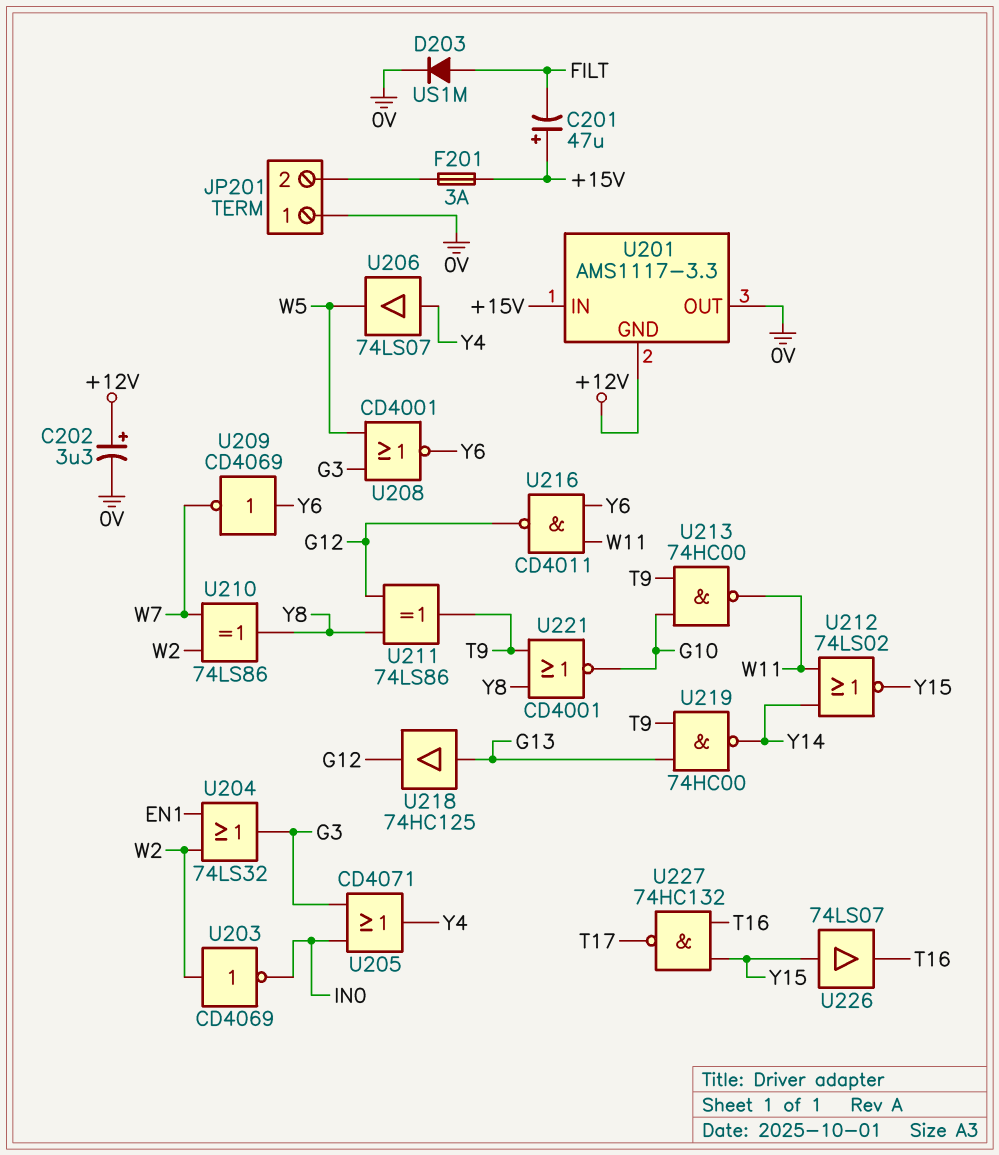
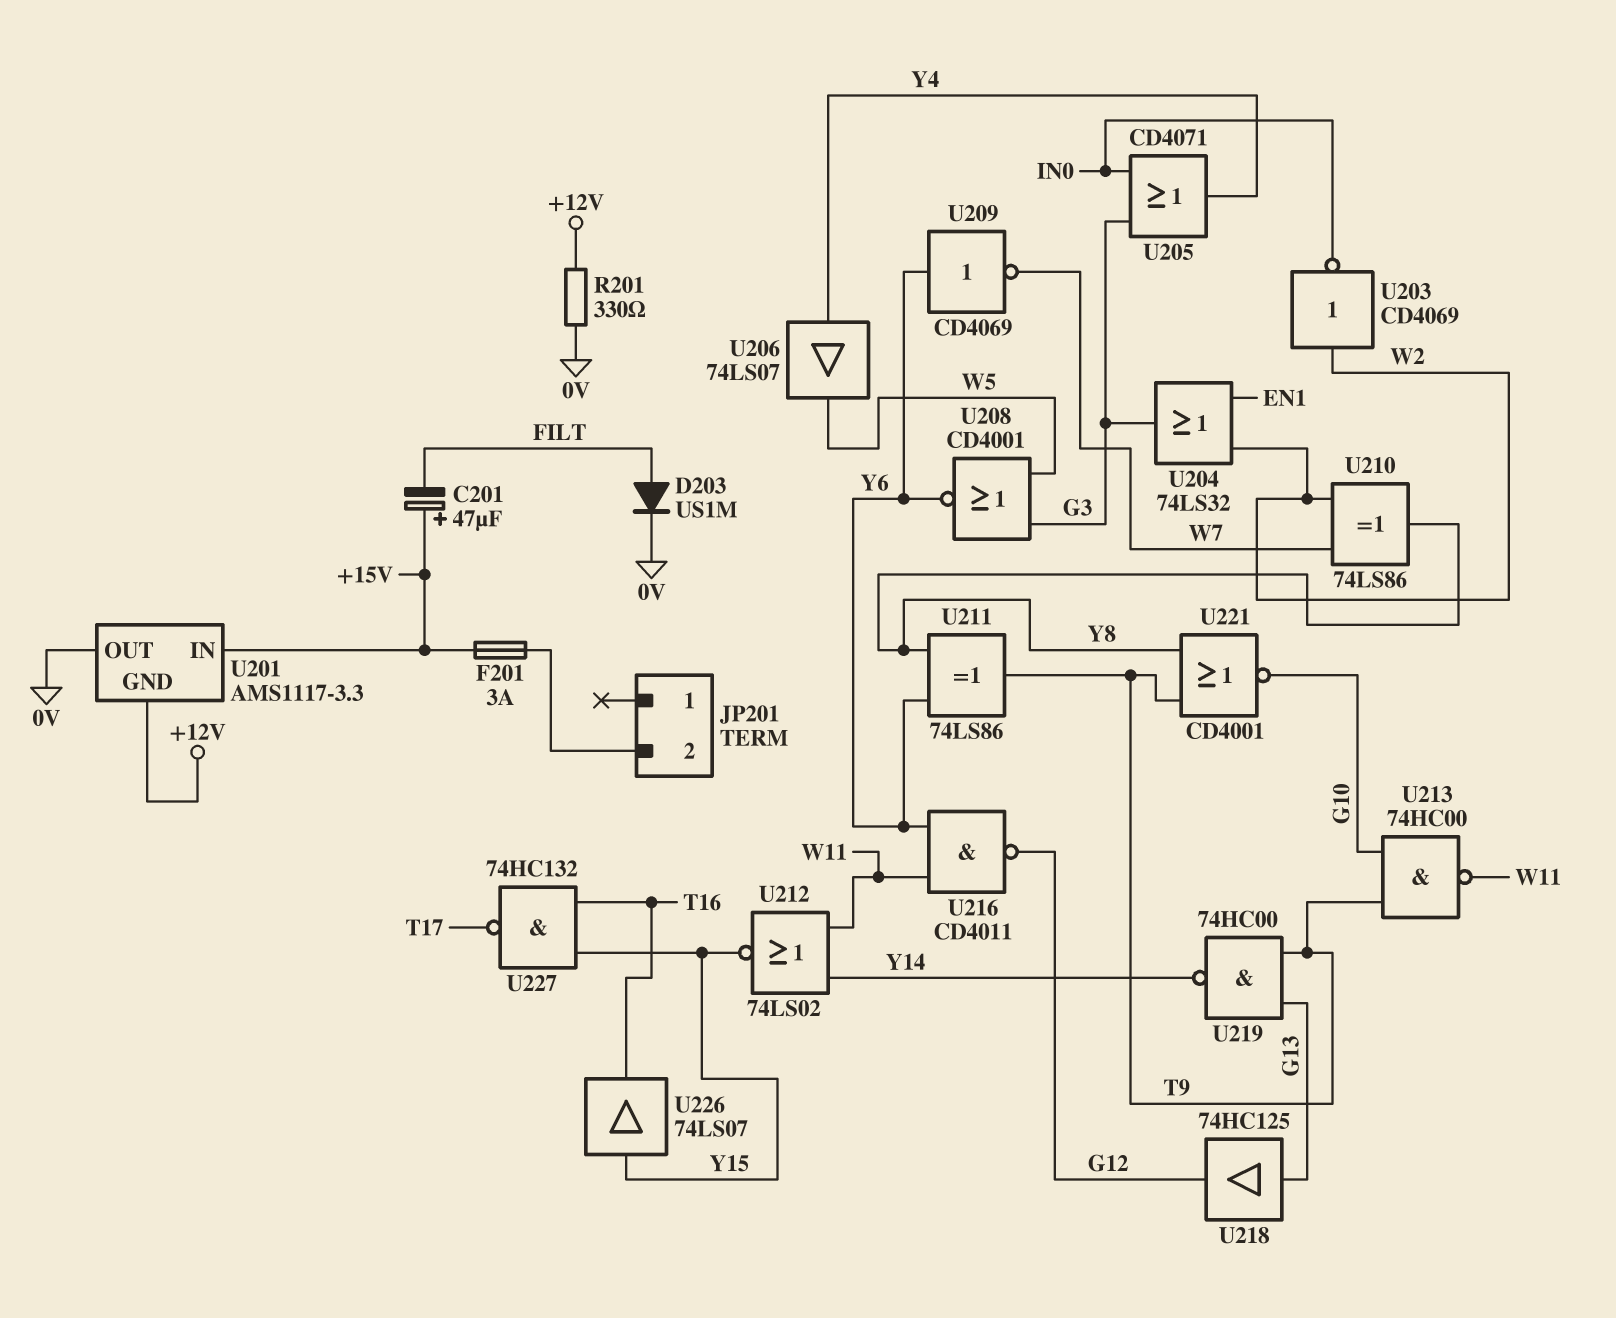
C202: 3.3uF (plus +12V, minus 0V) -> none
JP201 pin 1: 0V -> none
R201: none -> 330 (+12V, 0V)
U211: XOR 74LS86 (in G12, in Y8, out T9) -> XOR 74LS86 (in Y6, in Y8, out T9)

